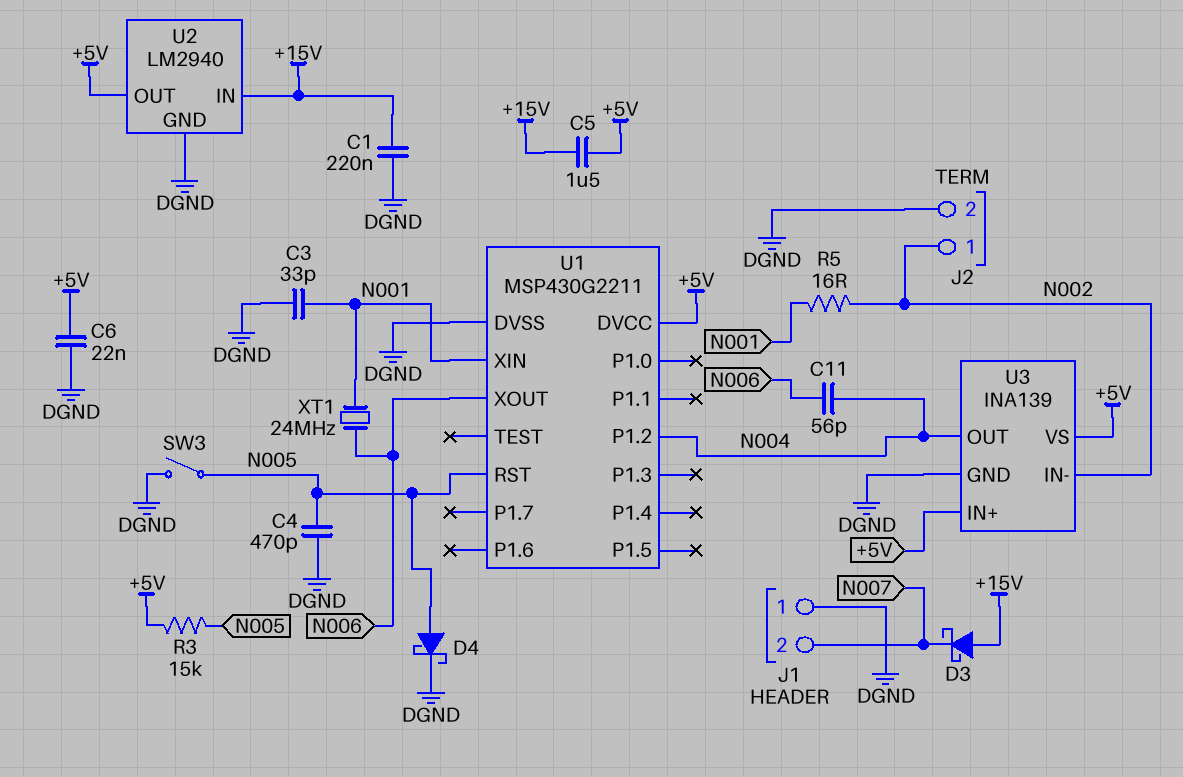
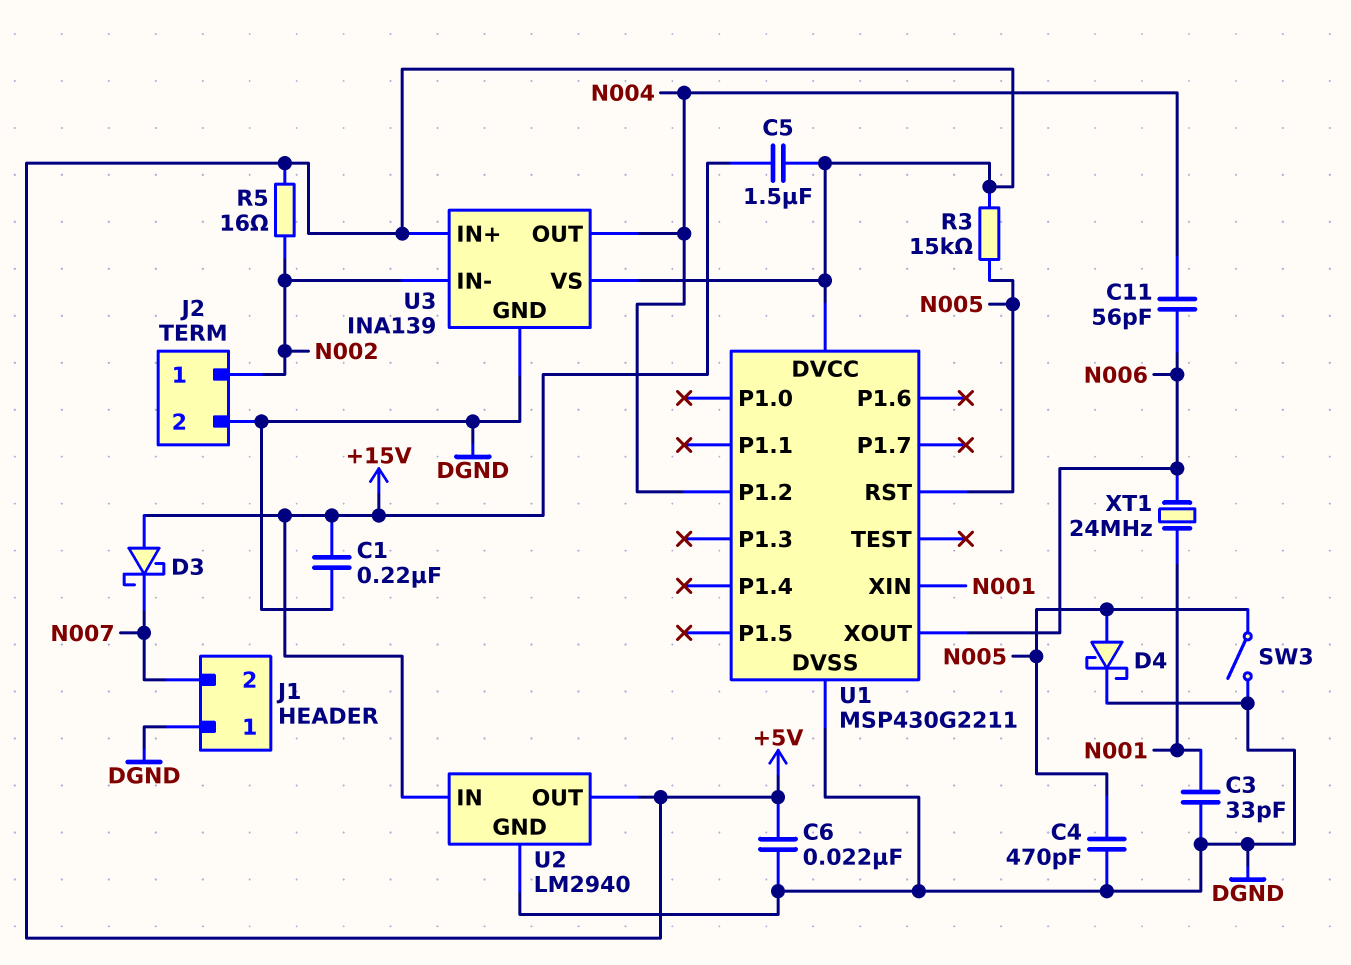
R5: 16 (N001, N002) -> 16 (+5V, N002)

